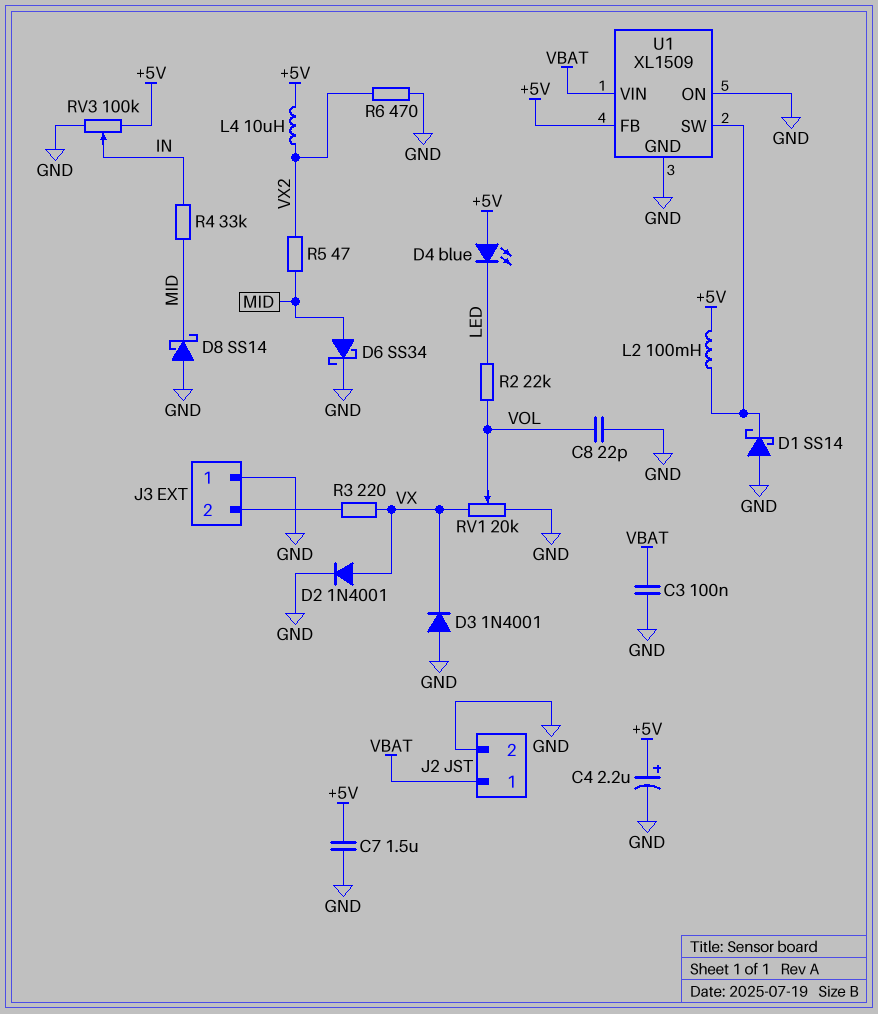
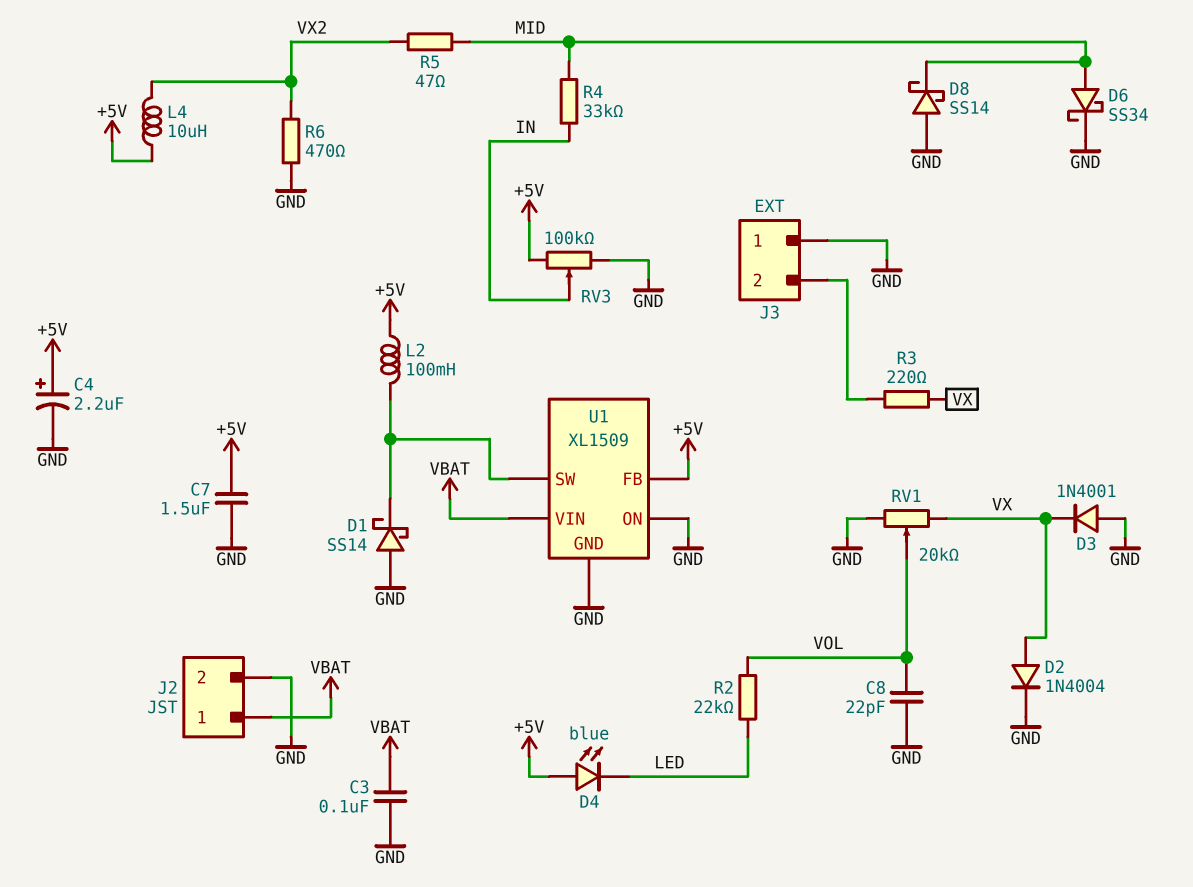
D2: diode 1N4001 (A VX, K GND) -> diode 1N4004 (A VX, K GND)

